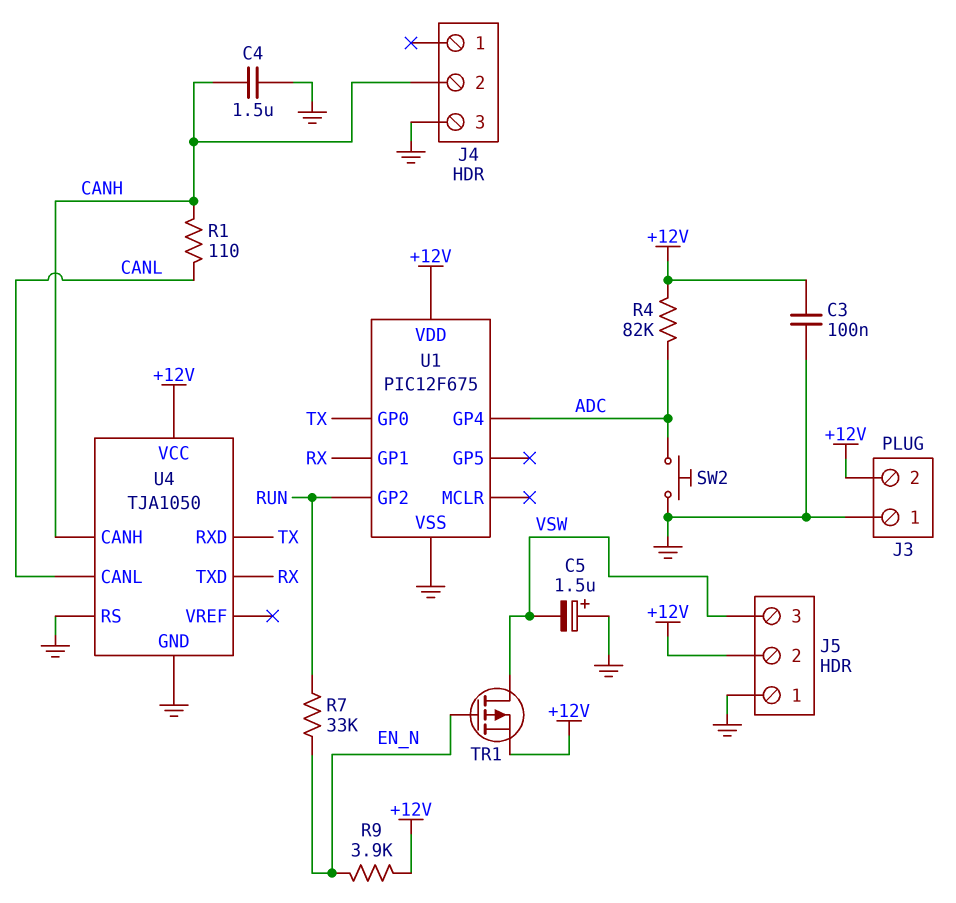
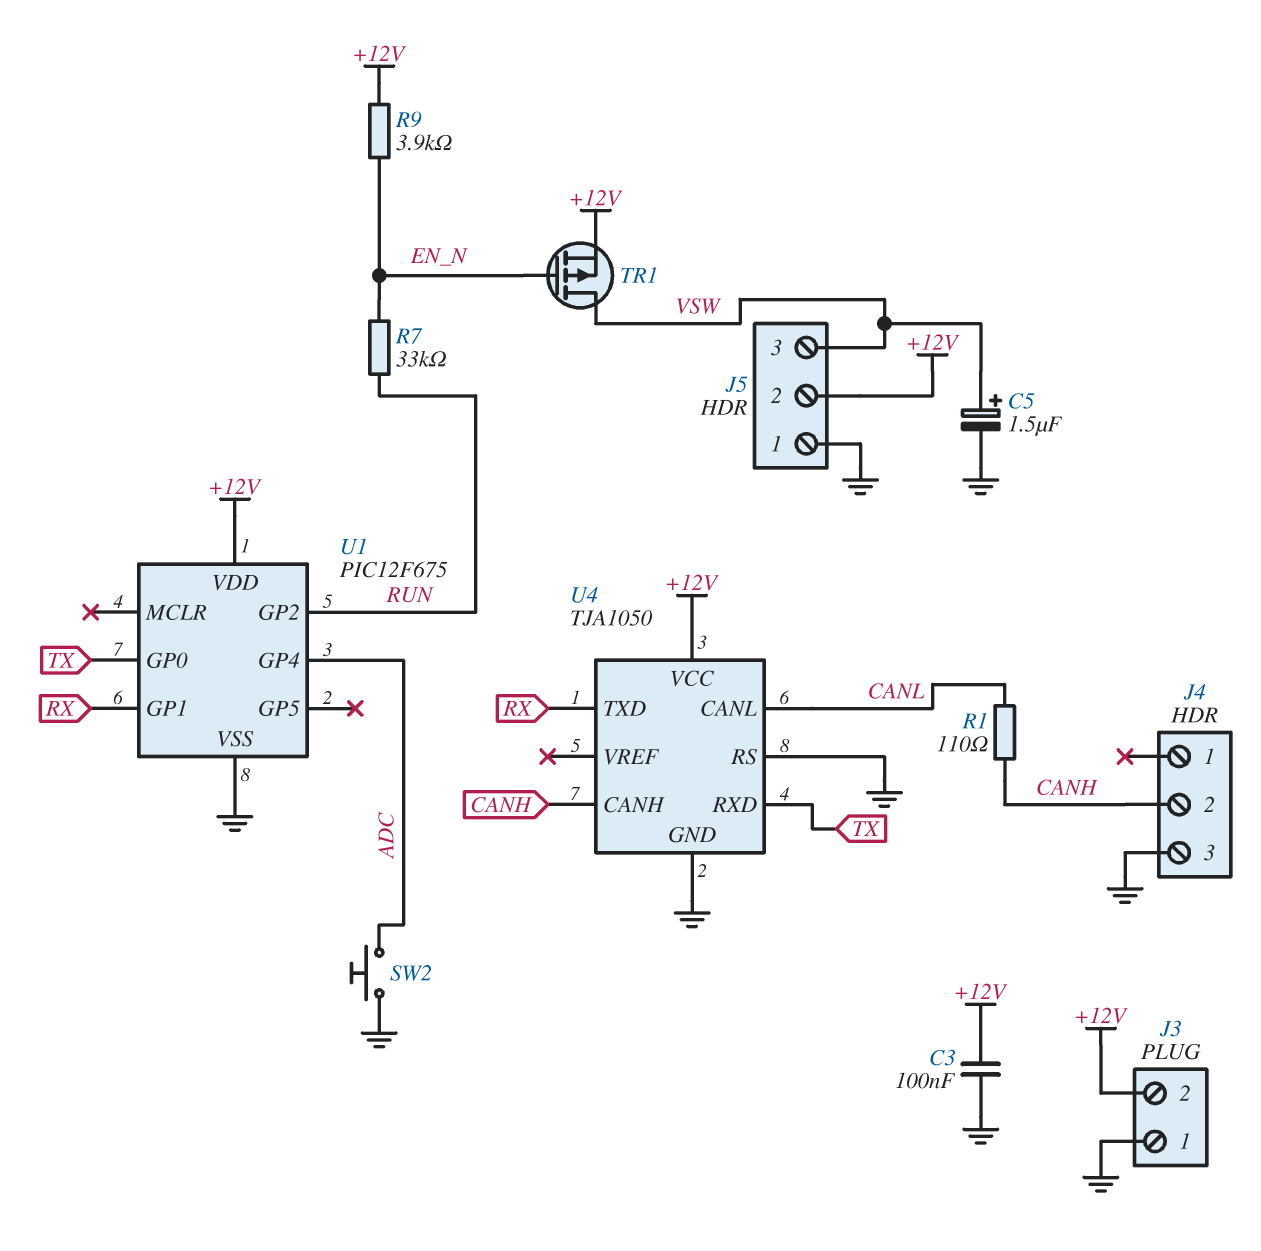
C4: 1.5uF (CANH, GND) -> none
C5: 1.5uF (plus GND, minus VSW) -> 1.5uF (plus VSW, minus GND)
R4: 82k (+12V, ADC) -> none

